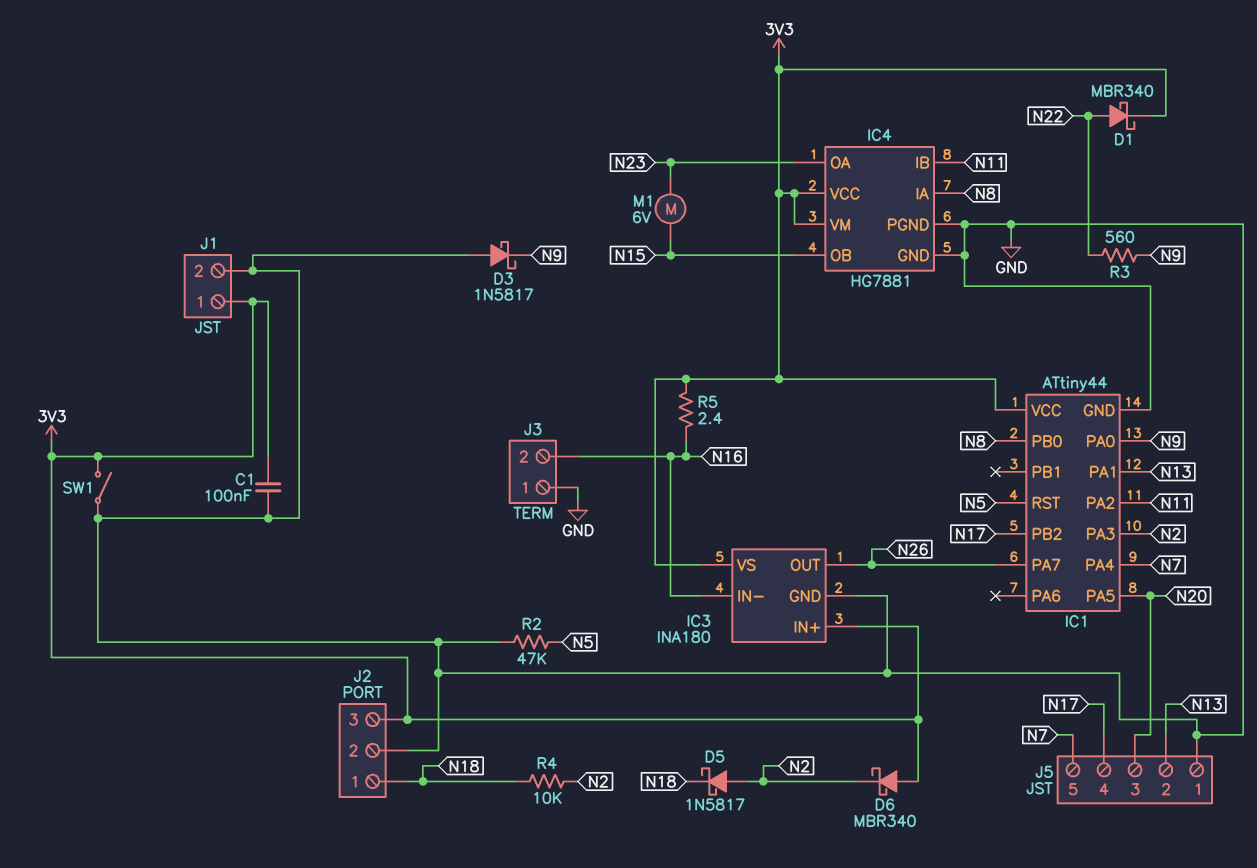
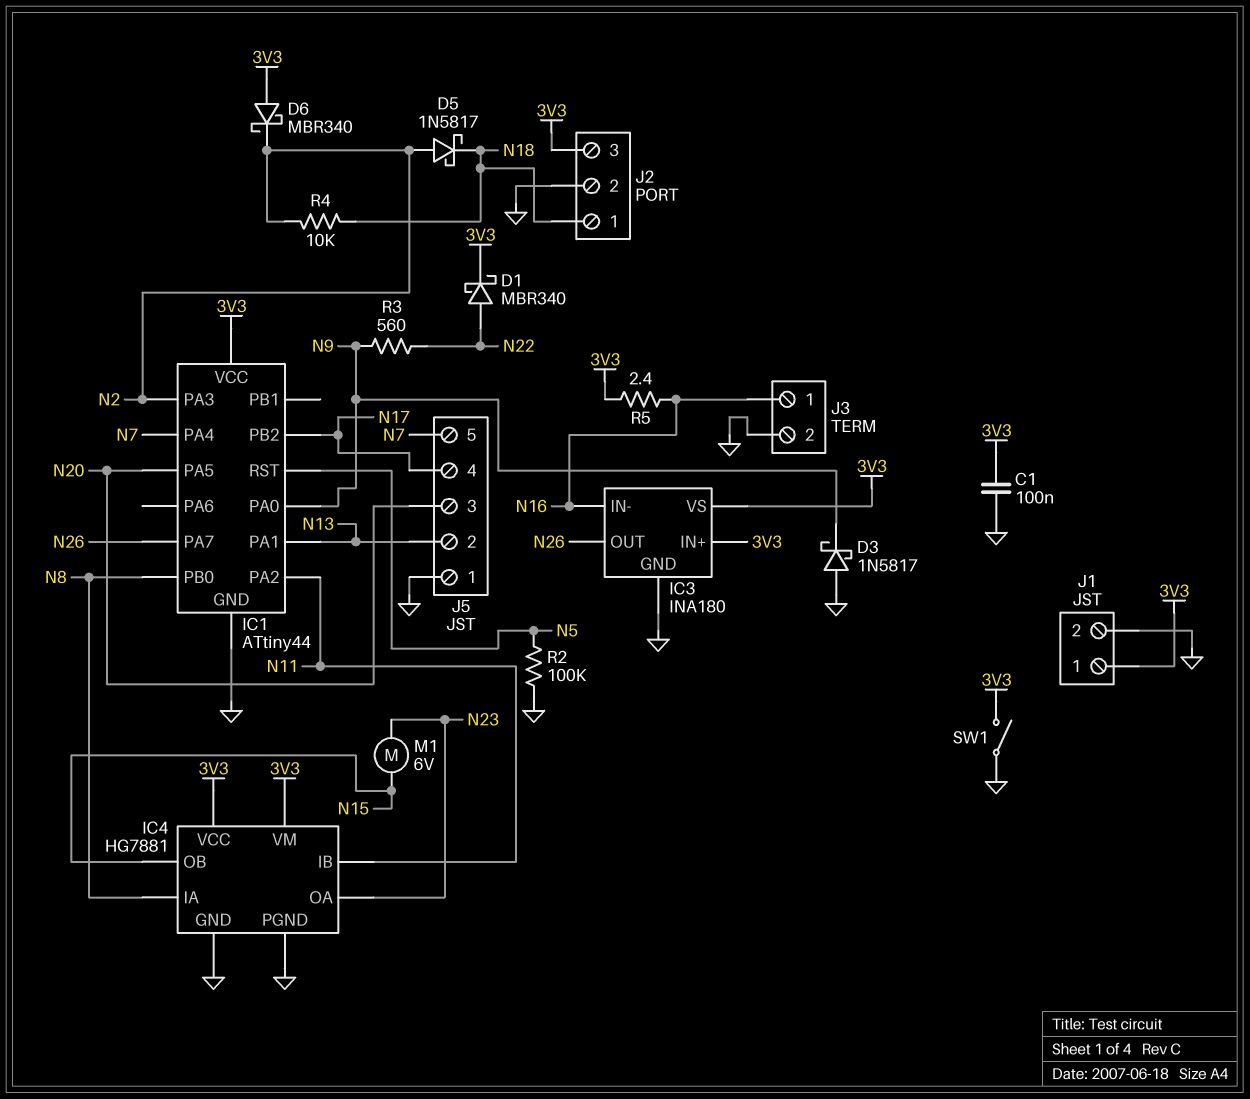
J3 pin 1: GND -> N16
J3 pin 2: N16 -> GND
R2: 47k (GND, N5) -> 100k (GND, N5)

